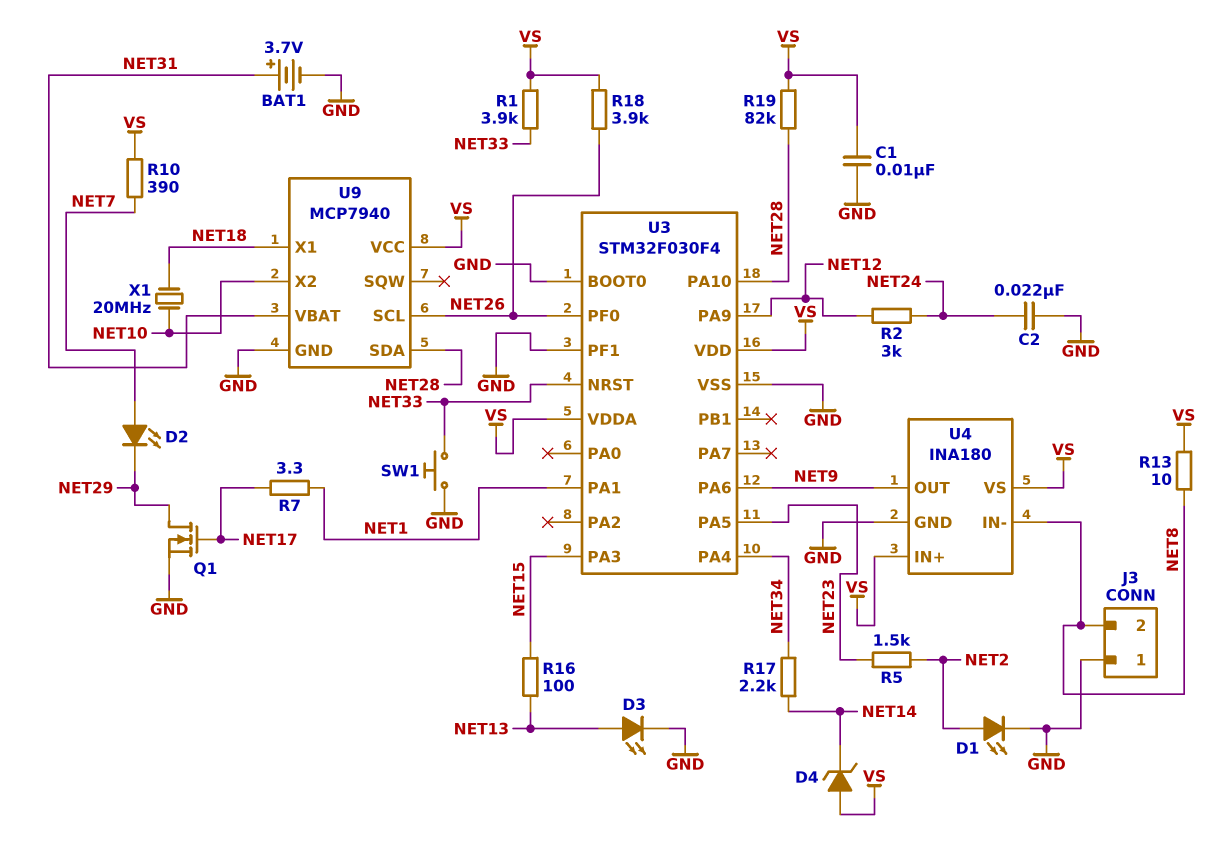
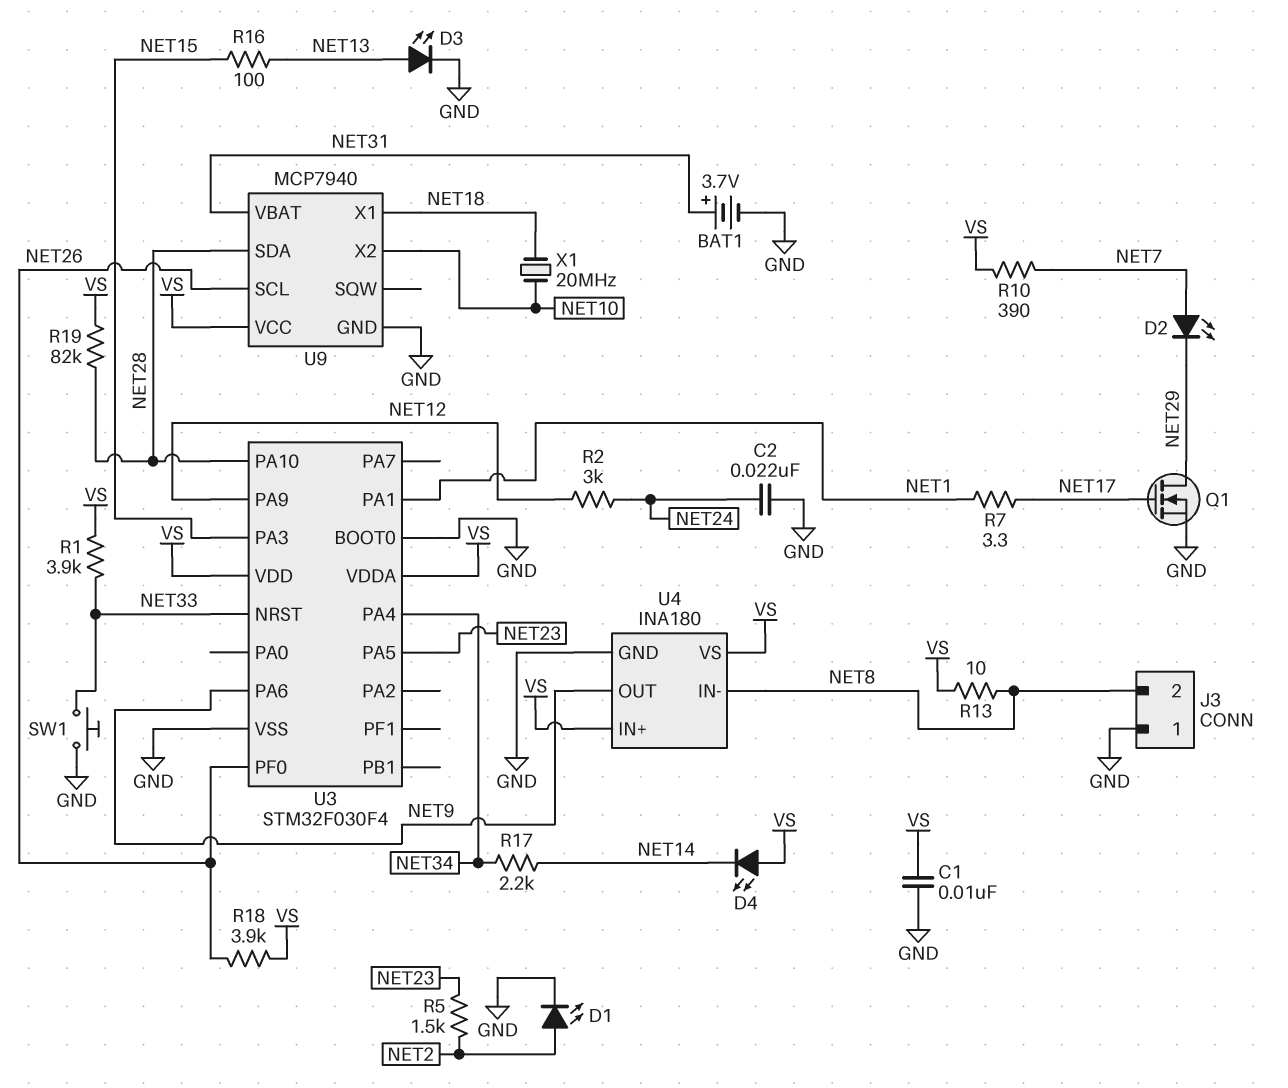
D4: zener (A VS, K NET14) -> LED (A VS, K NET14)
U3 pin PF1: GND -> none

